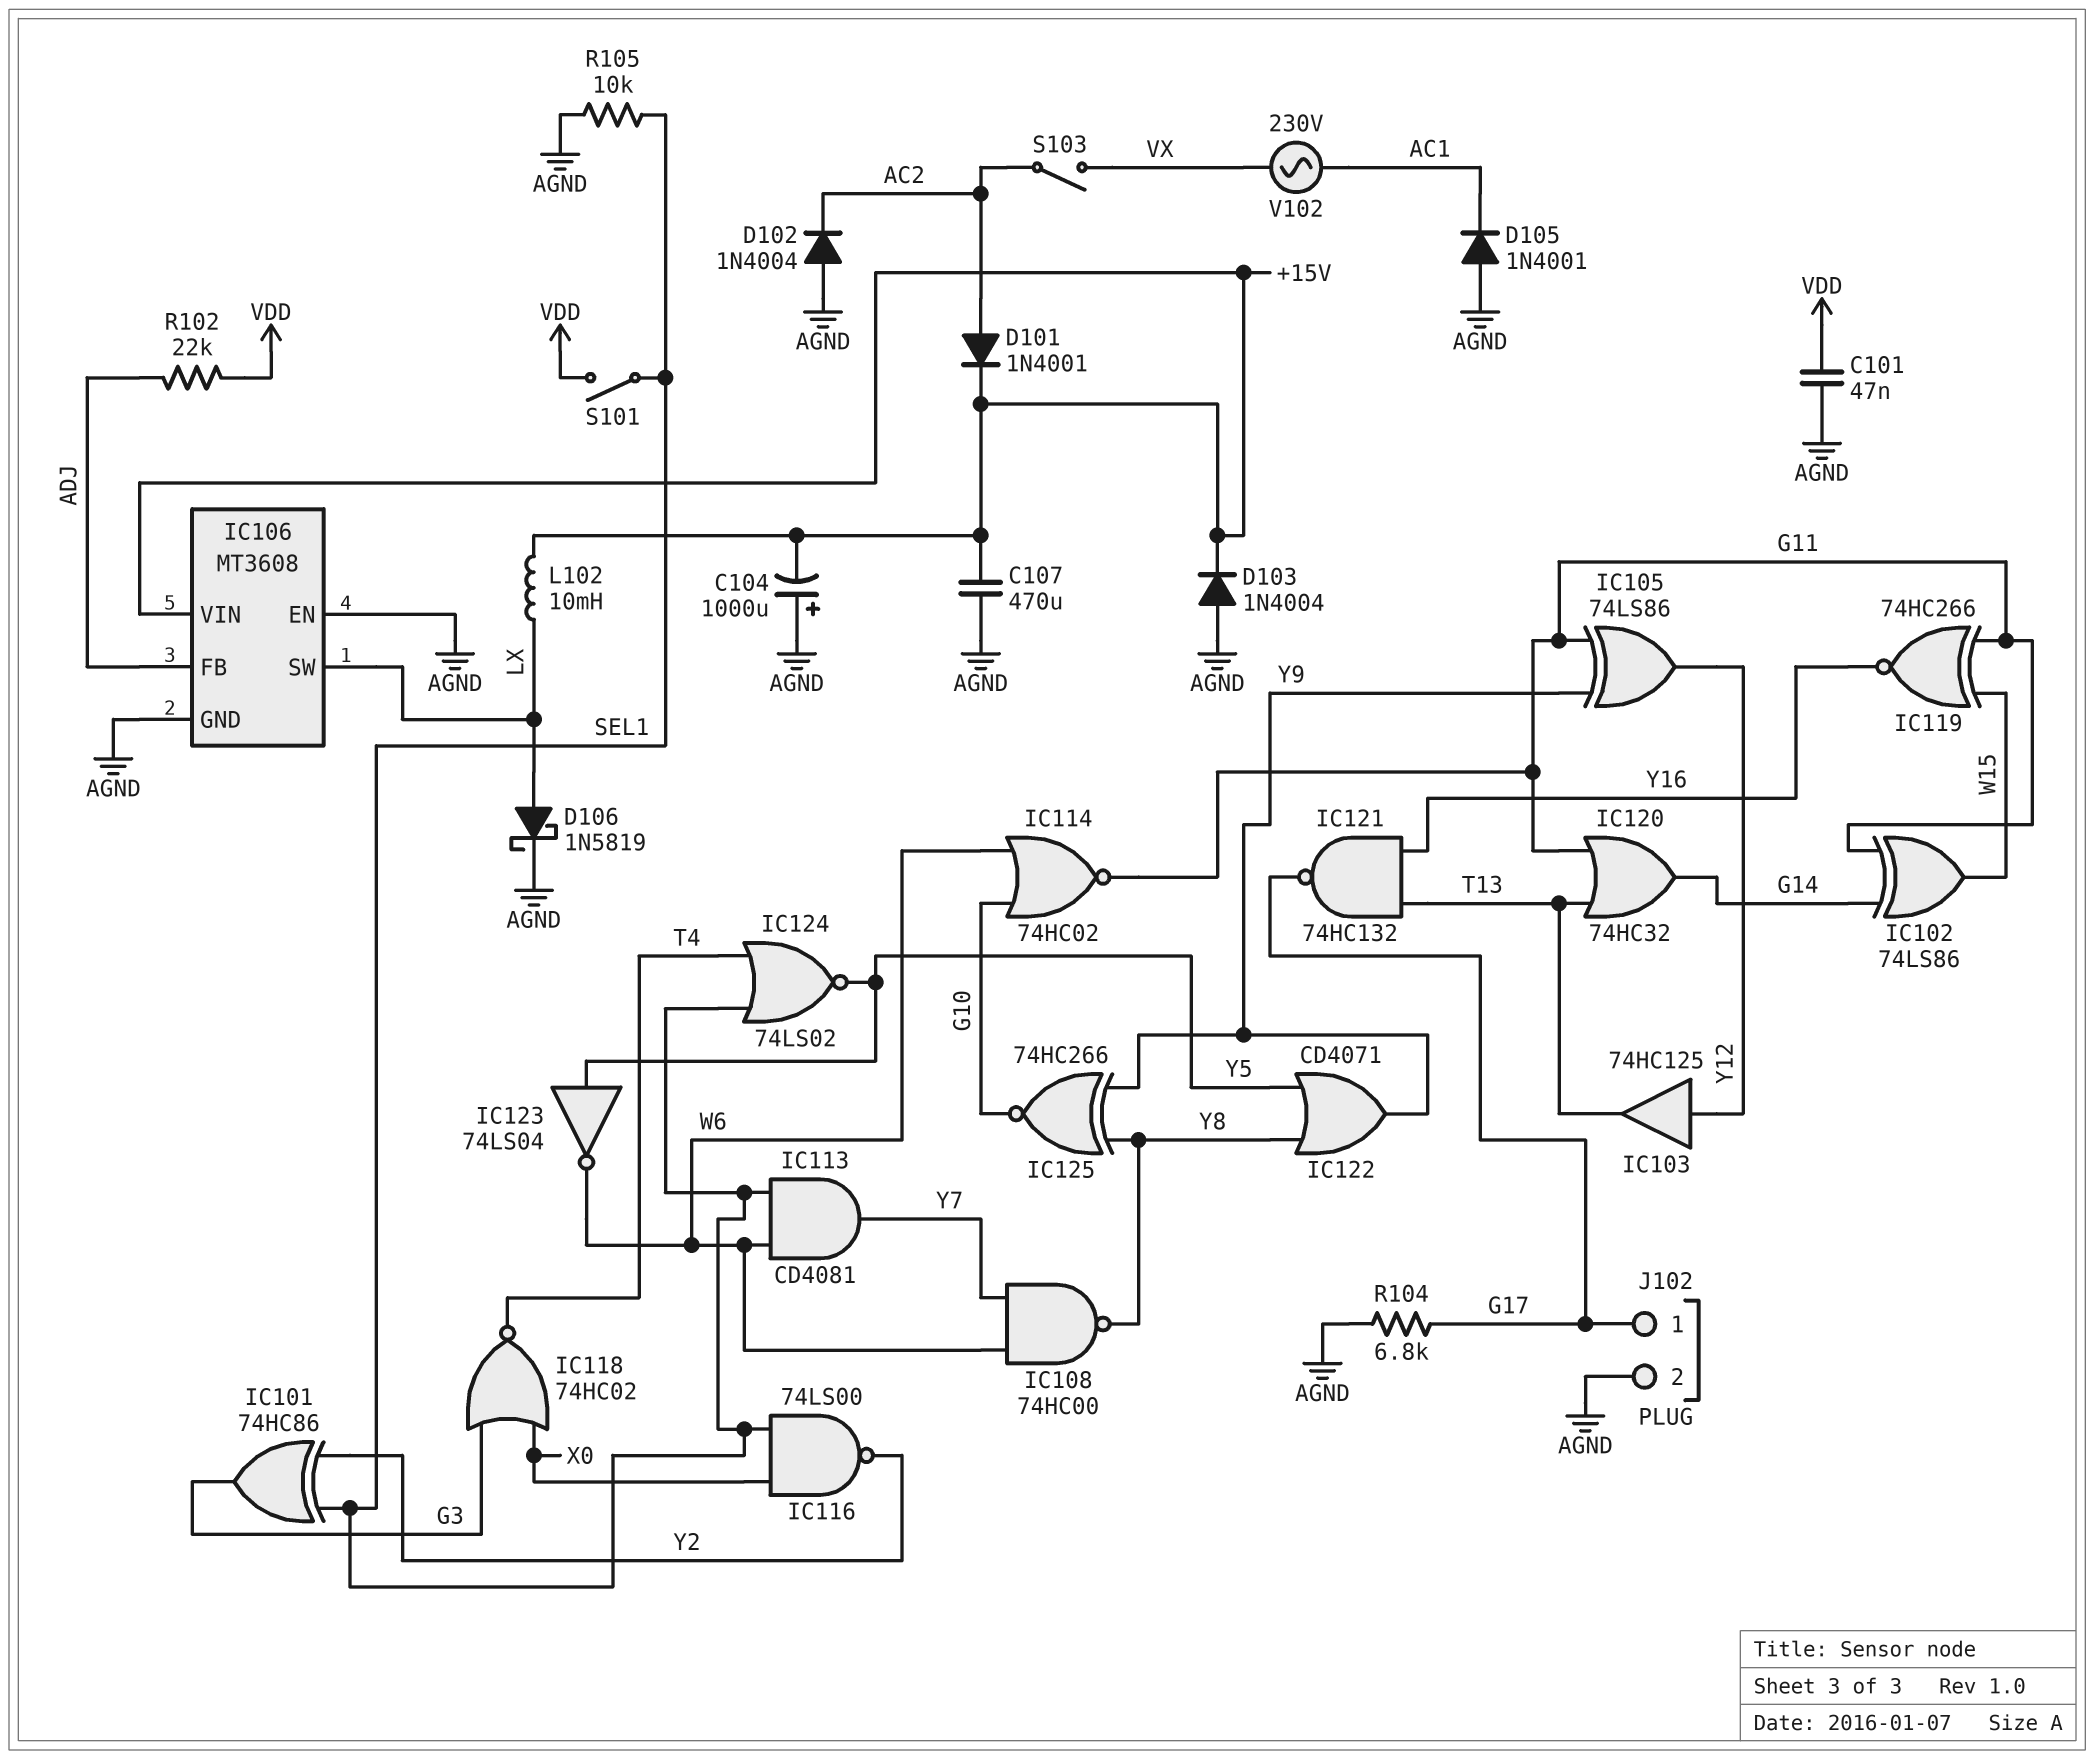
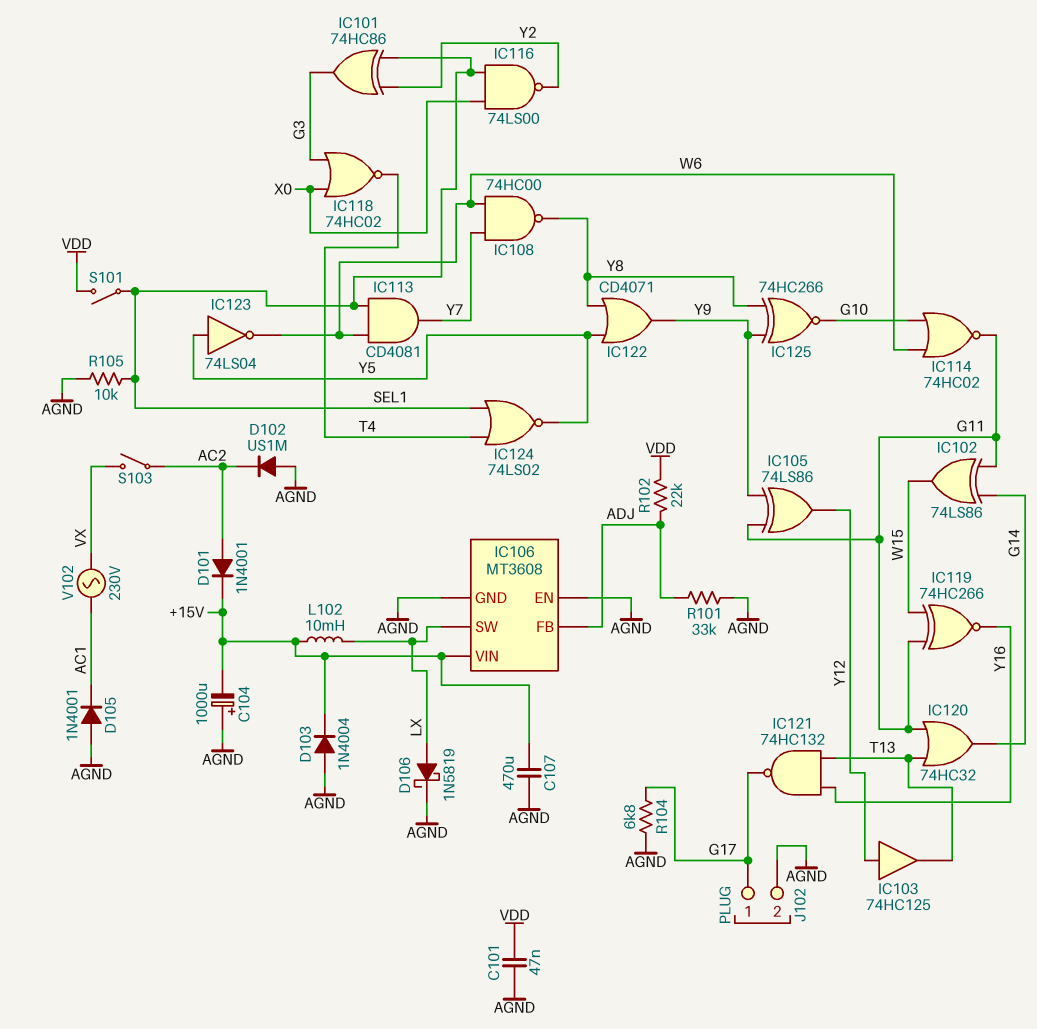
D102: diode 1N4004 (A AGND, K AC2) -> diode US1M (A AGND, K AC2)
R101: none -> 33k (ADJ, AGND)

